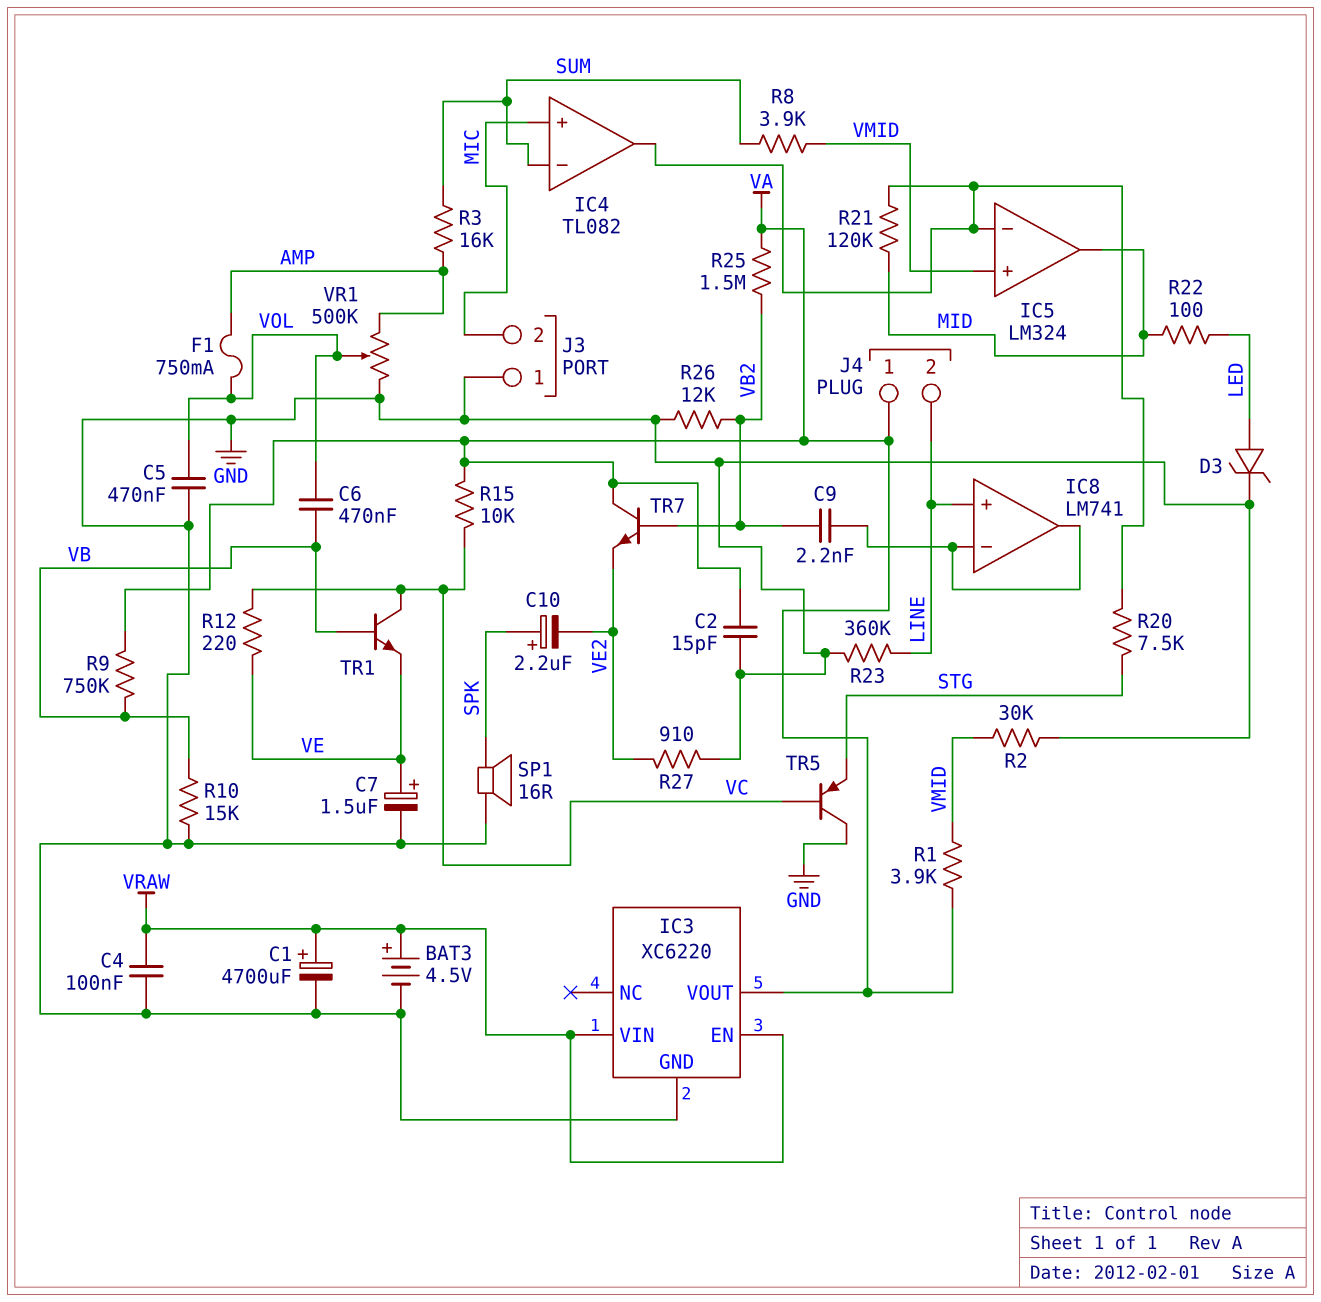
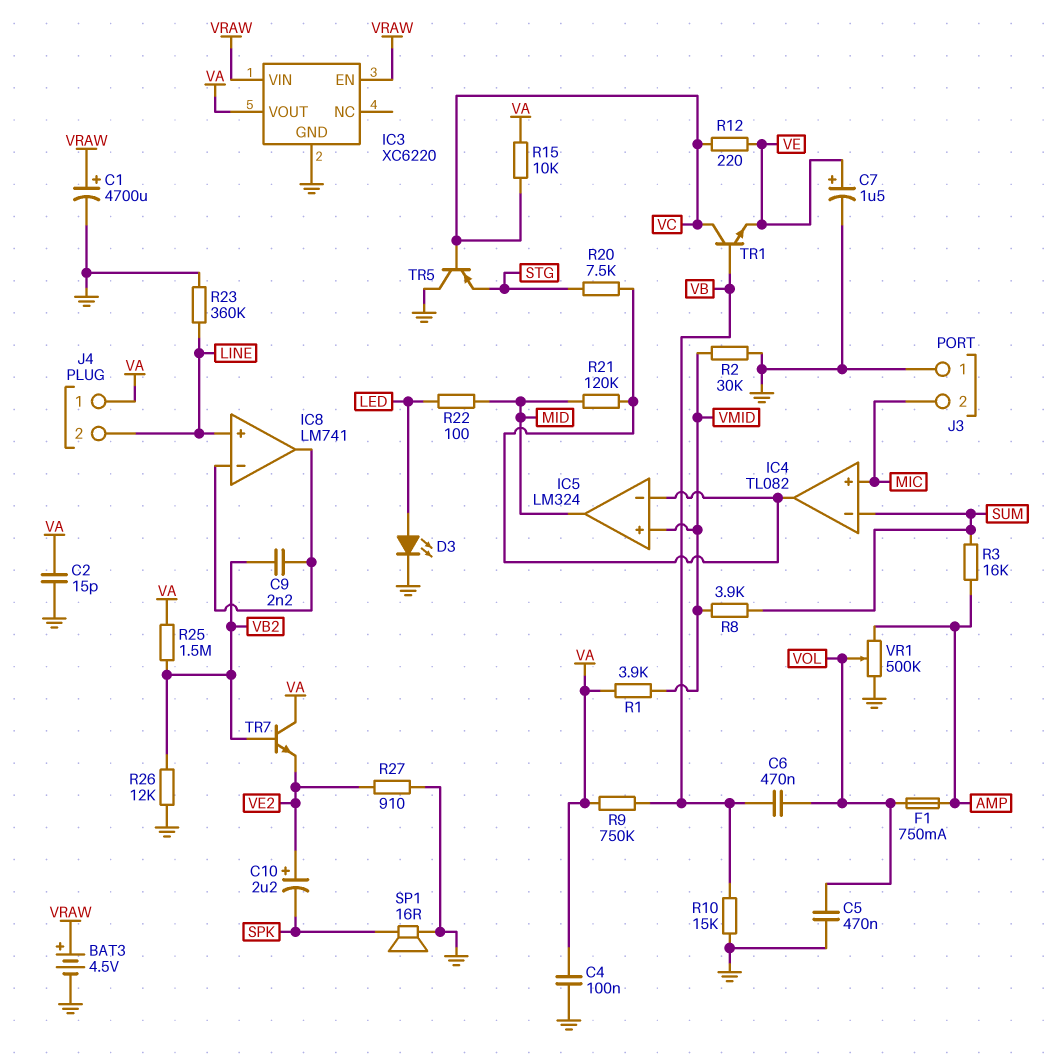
C4: 100nF (GND, VRAW) -> 100nF (GND, VA)
C10: 2.2uF (plus SPK, minus VE2) -> 2.2uF (plus VE2, minus SPK)
D3: zener (A LED, K GND) -> LED (A LED, K GND)

